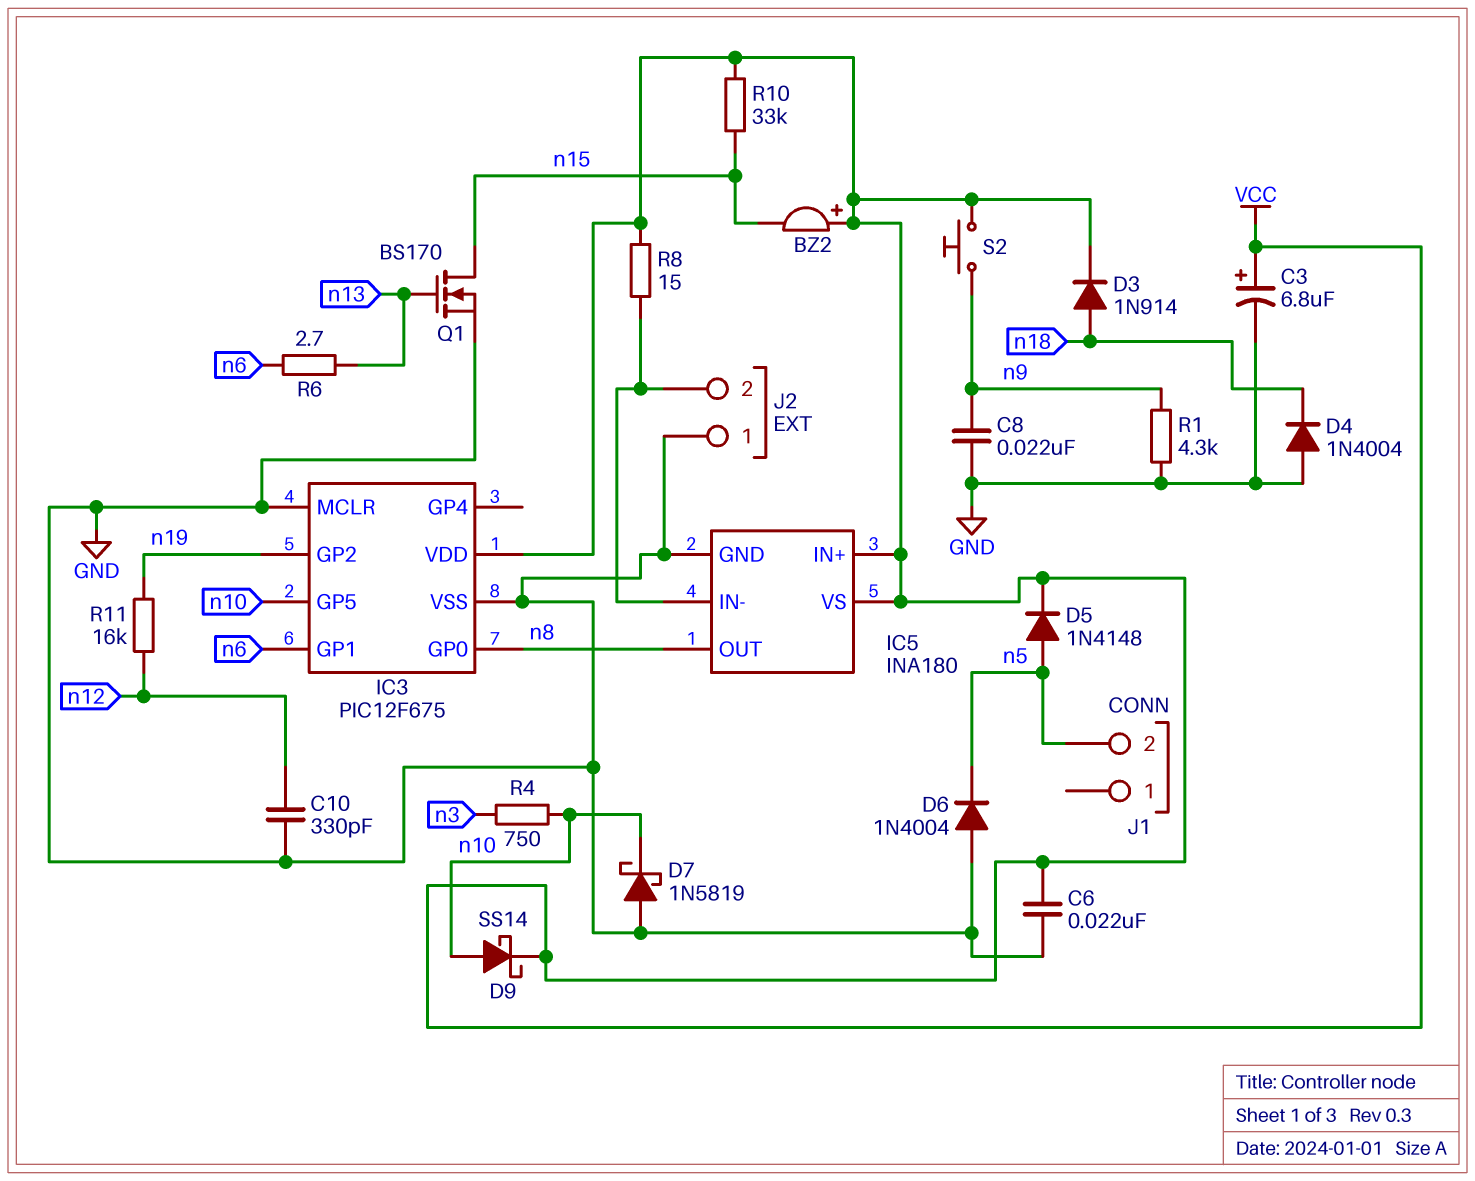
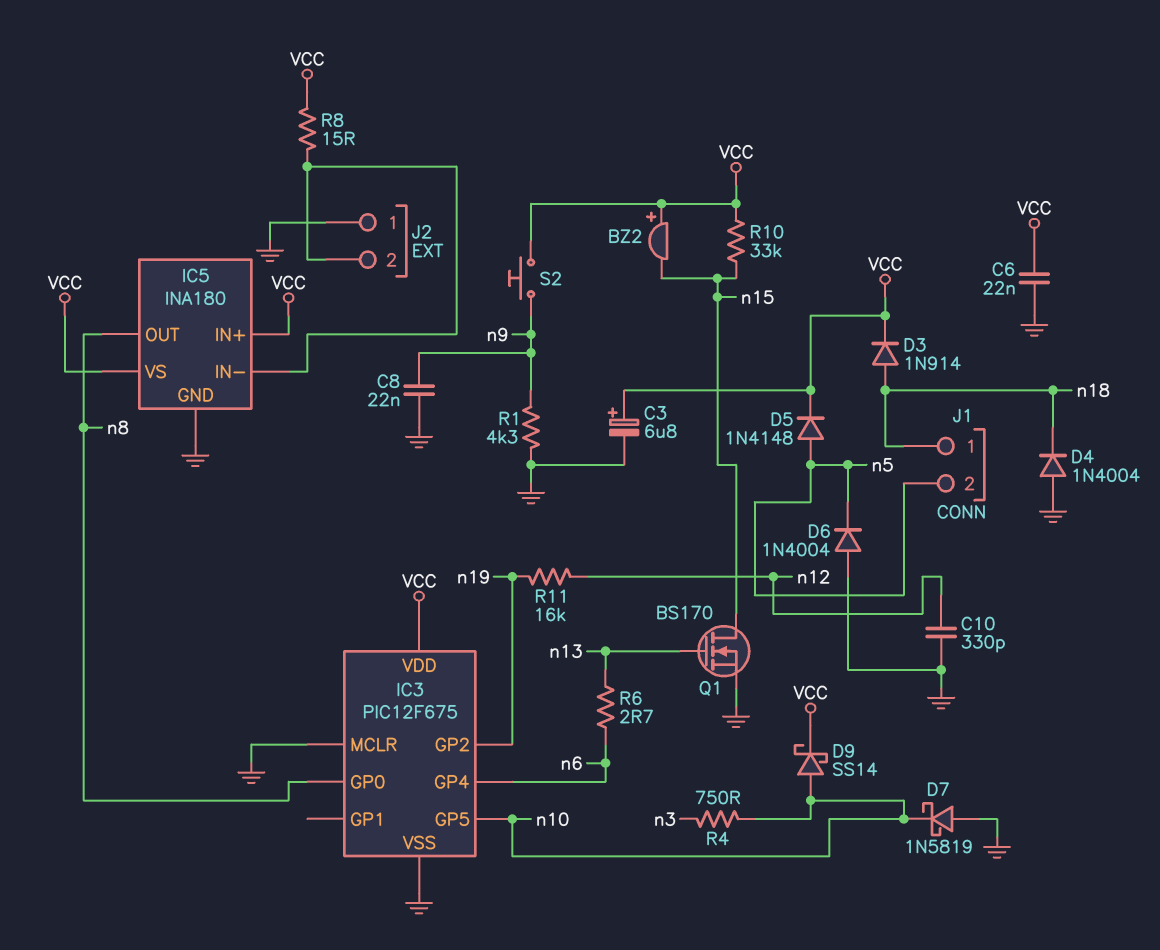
IC3 pin GP1: n6 -> none
IC3 pin GP4: none -> n6
J1 pin 1: none -> n18

